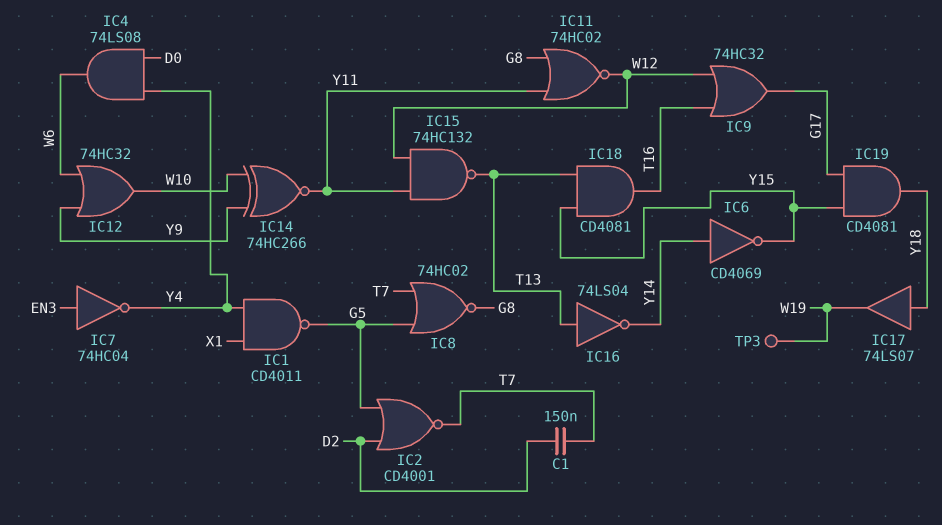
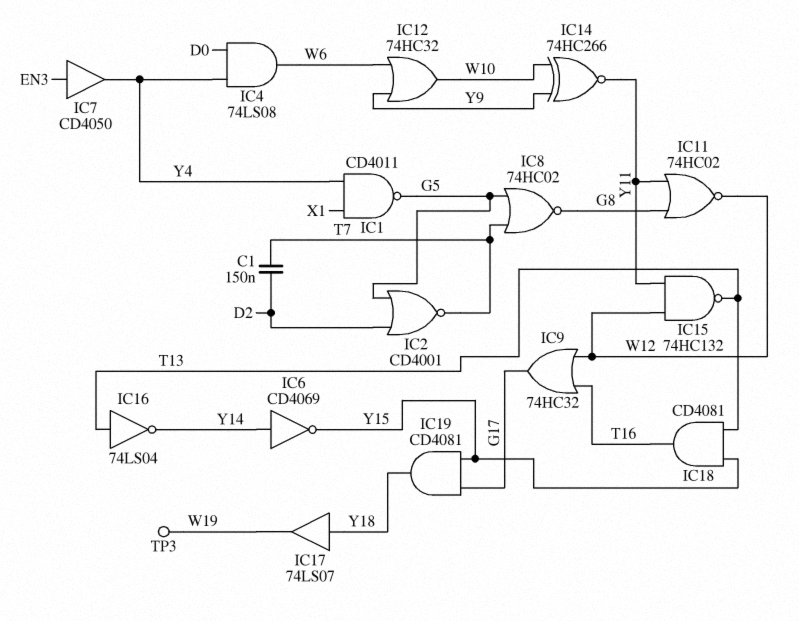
IC7: NOT 74HC04 (in EN3, out Y4) -> buffer CD4050 (in EN3, out Y4)

